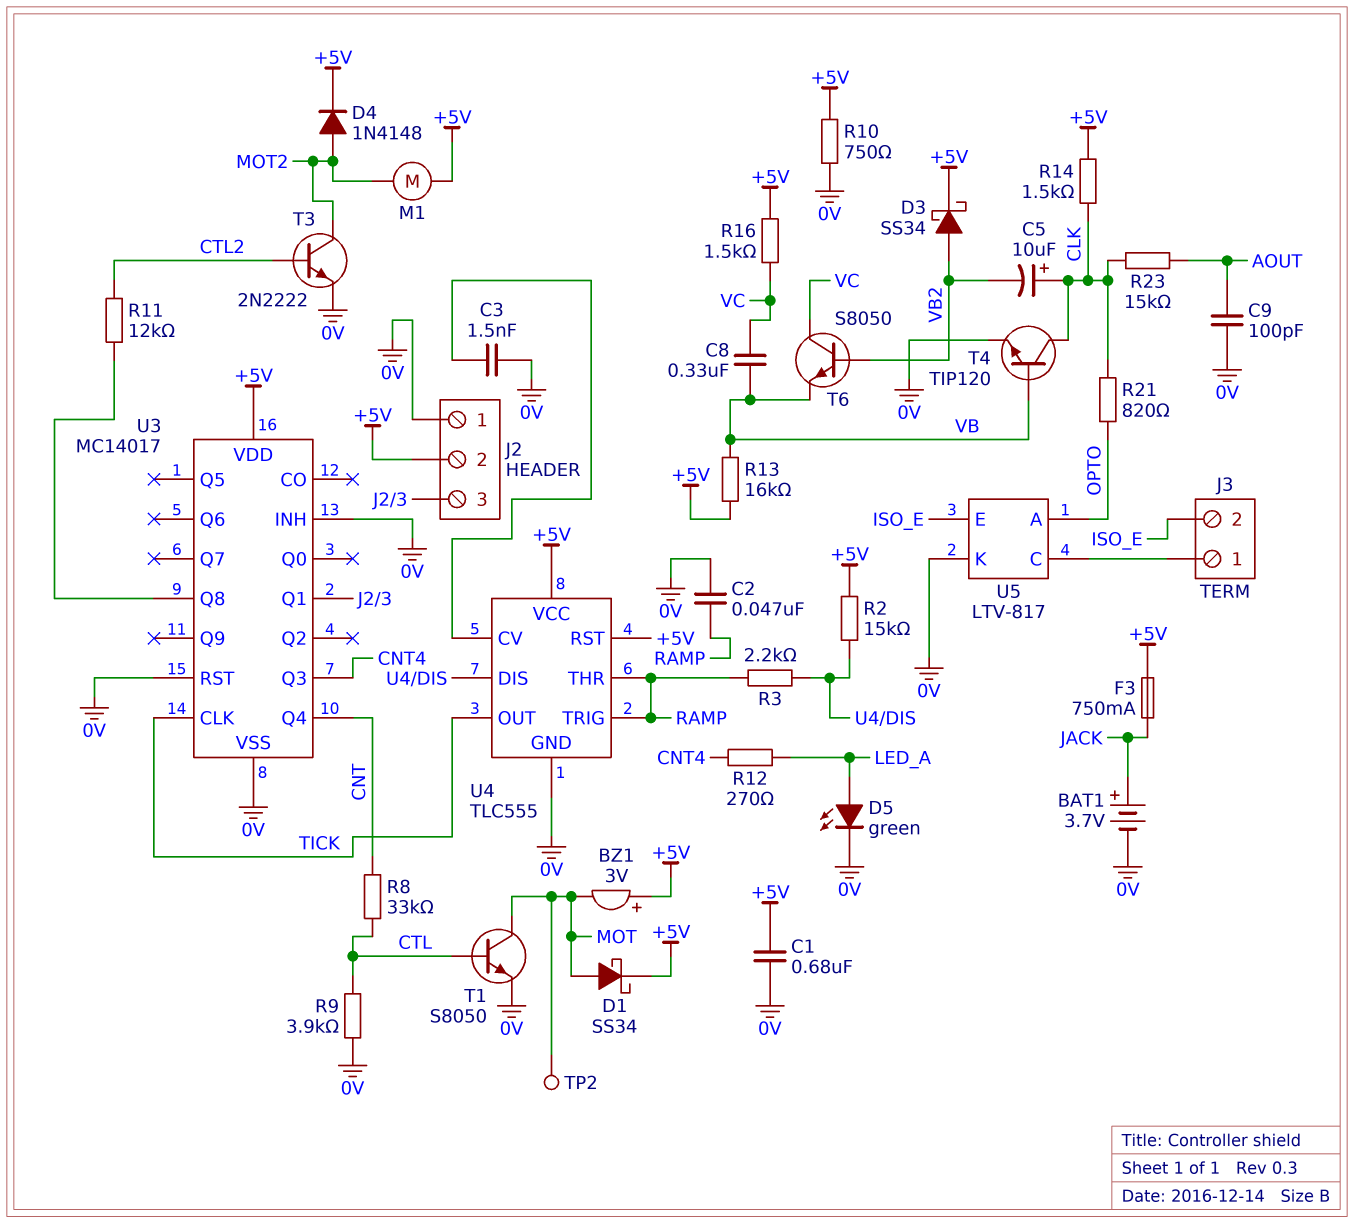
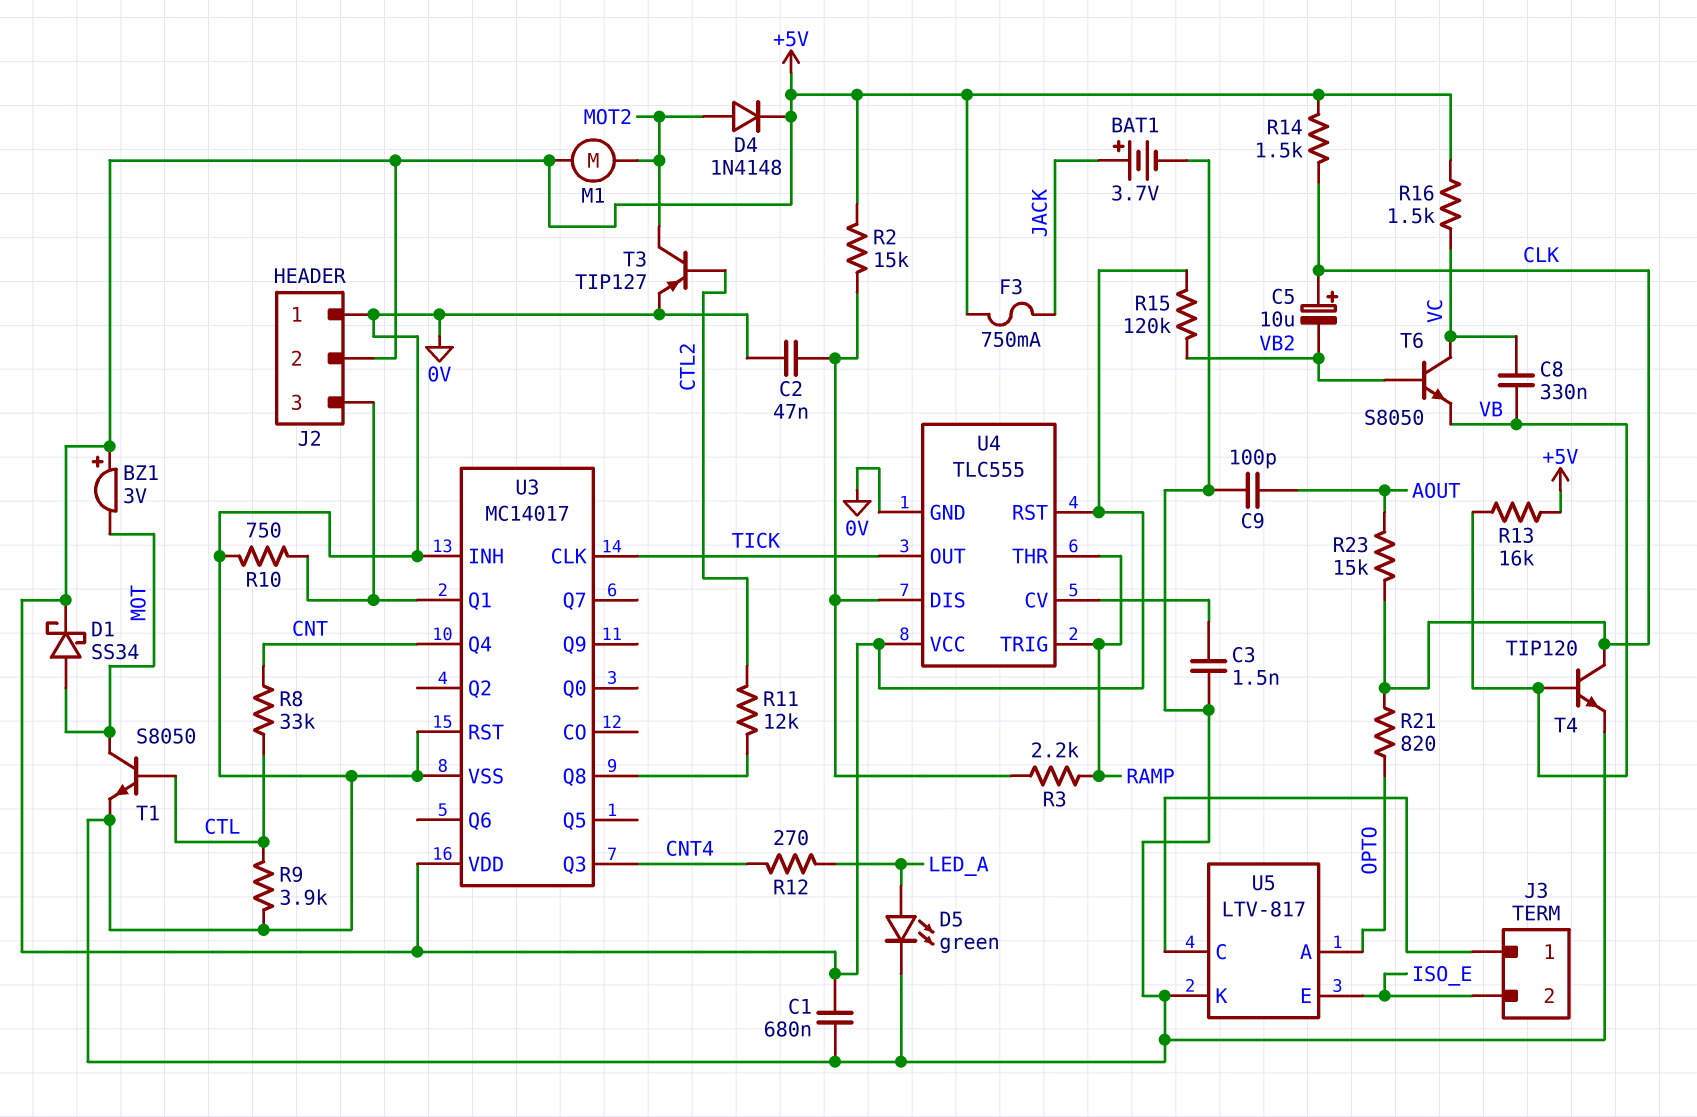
C2: 47nF (0V, RAMP) -> 47nF (0V, U4/DIS)
D3: schottky SS34 (A VB2, K +5V) -> none
R10: 750 (+5V, 0V) -> 750 (0V, J2/3)
R15: none -> 120k (+5V, VB2)
T3: NPN 2N2222 (B CTL2, C MOT2, E 0V) -> PNP TIP127 (B CTL2, C MOT2, E 0V)
TP2: test point (MOT) -> none

